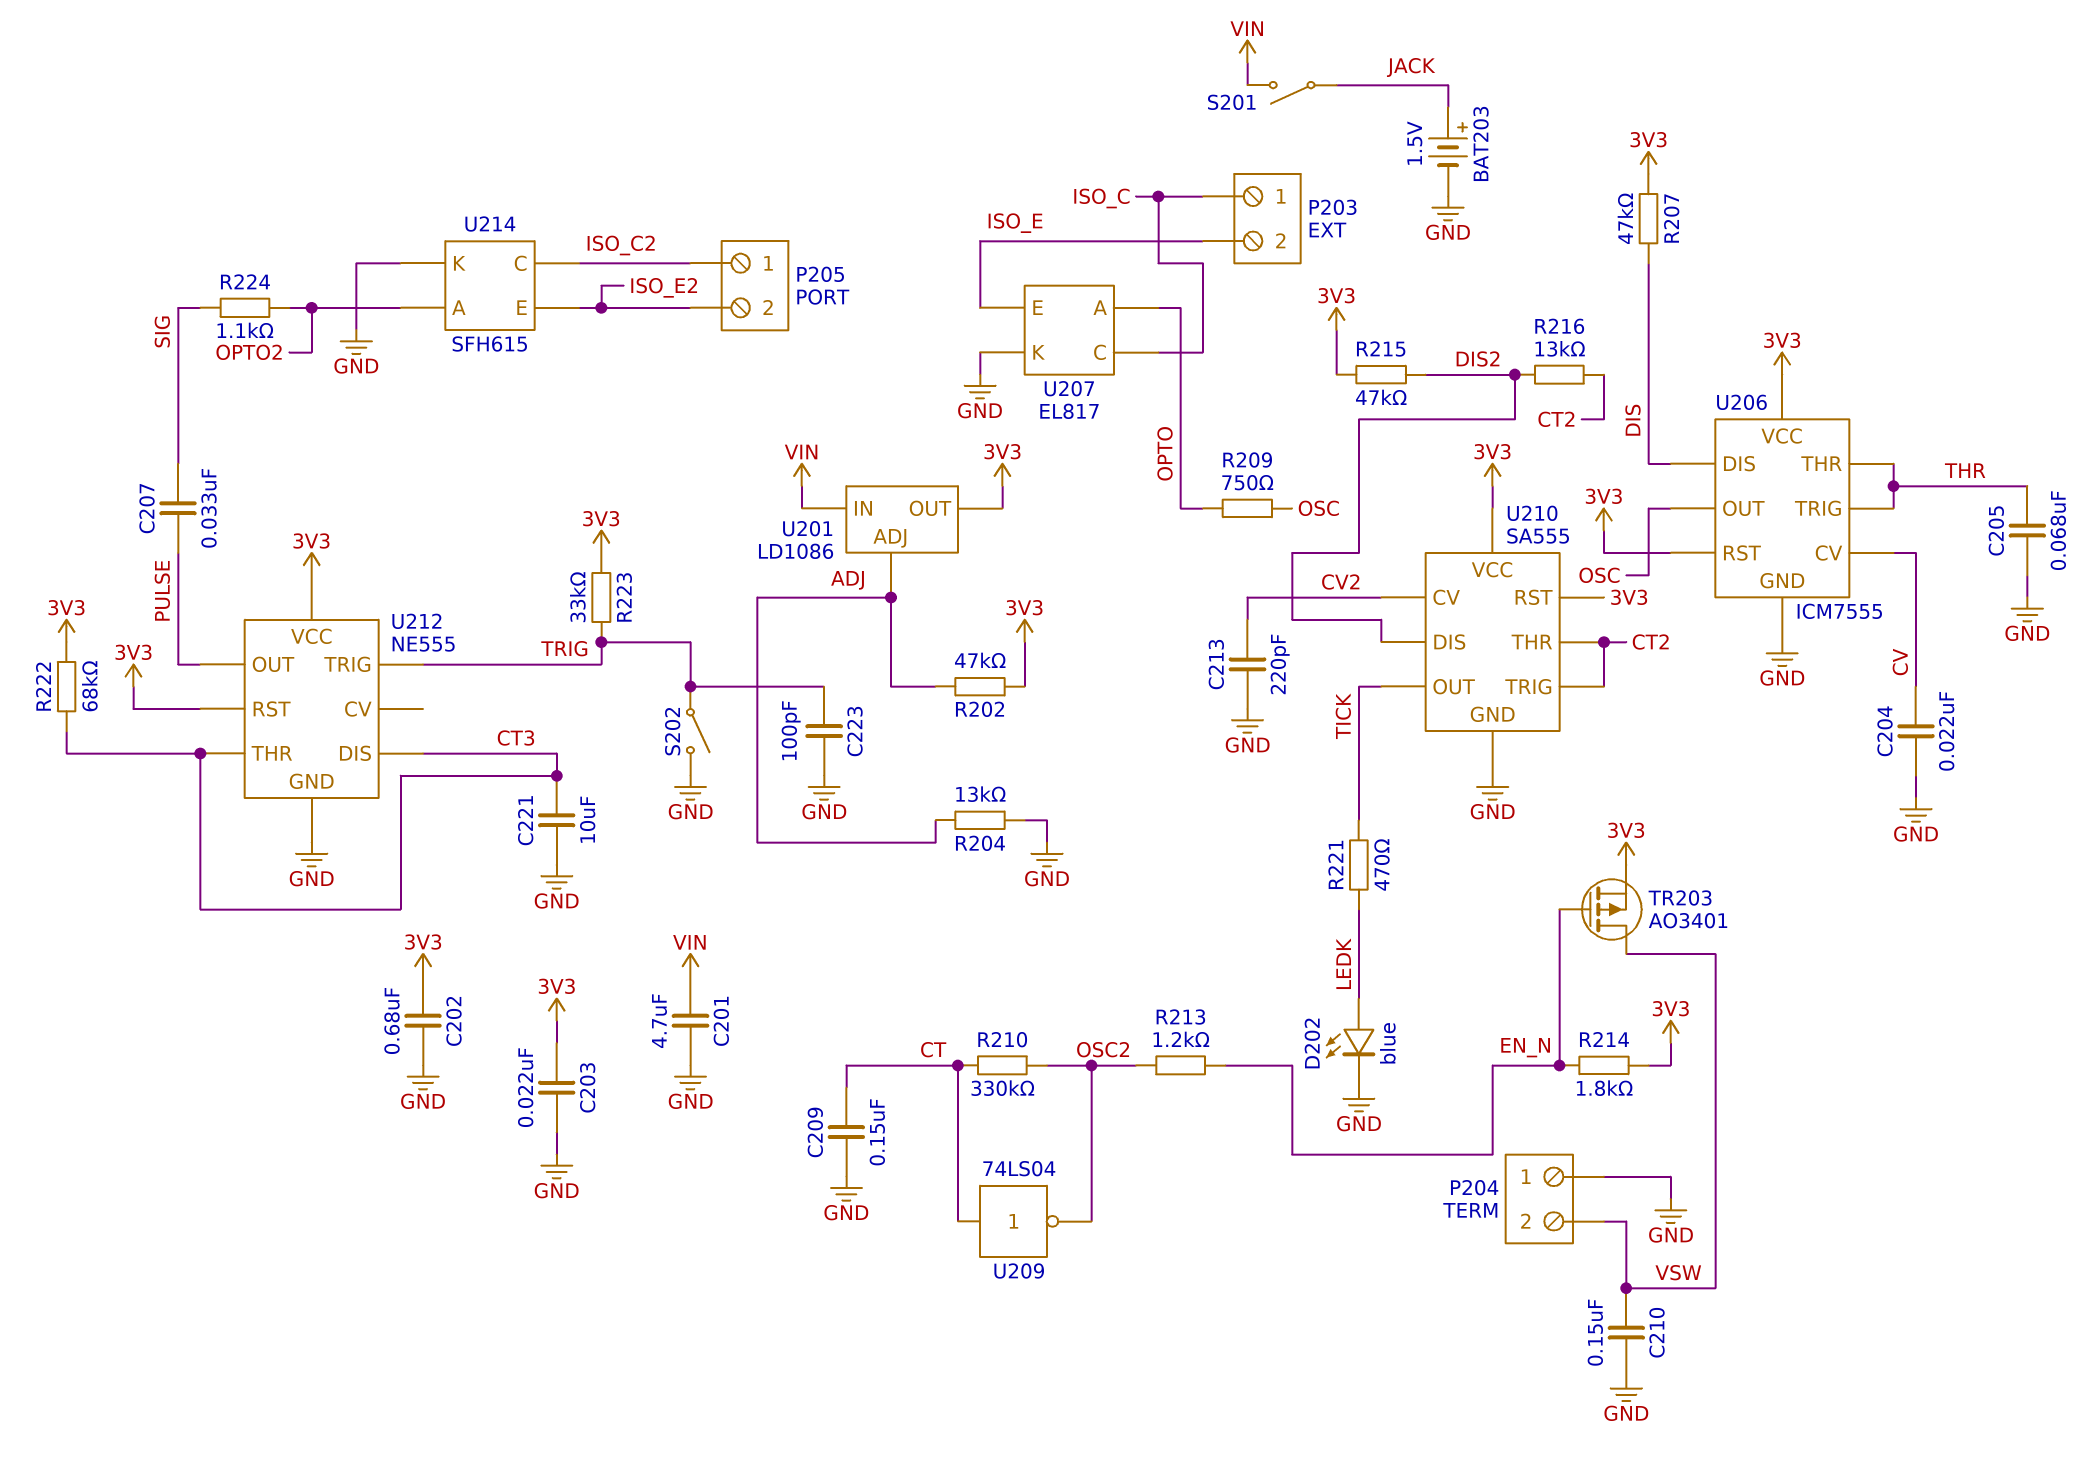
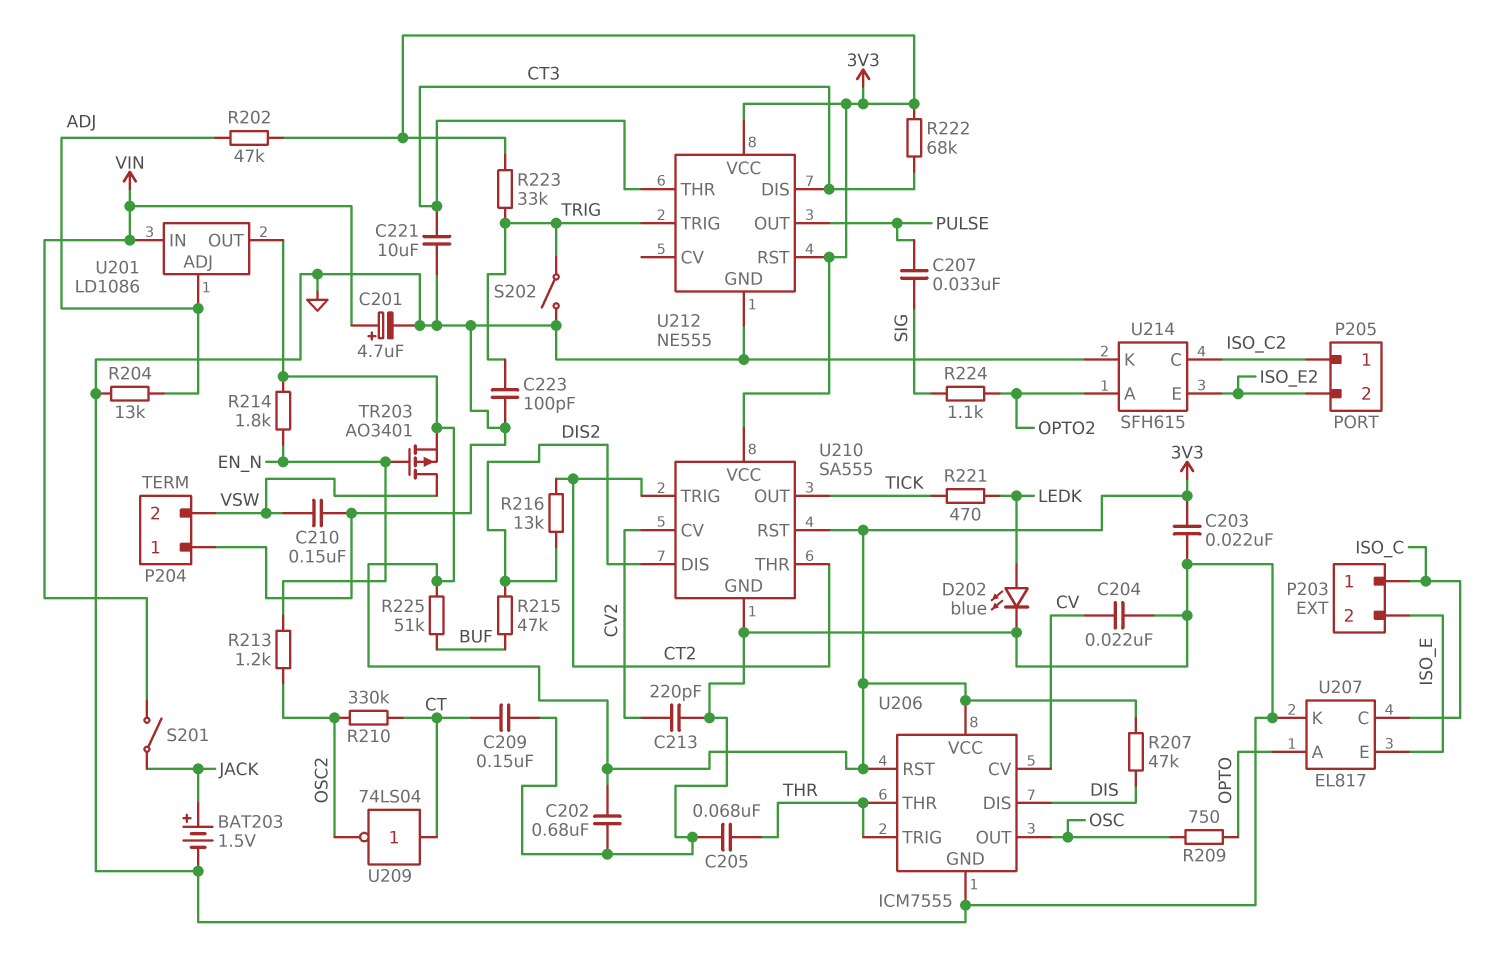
C201: 4.7uF (GND, VIN) -> 4.7uF (plus VIN, minus GND)
R215: 47k (3V3, DIS2) -> 47k (BUF, DIS2)
R225: none -> 51k (3V3, BUF)

